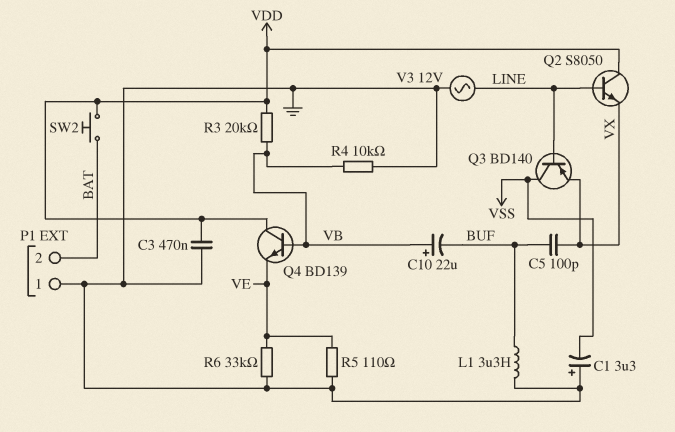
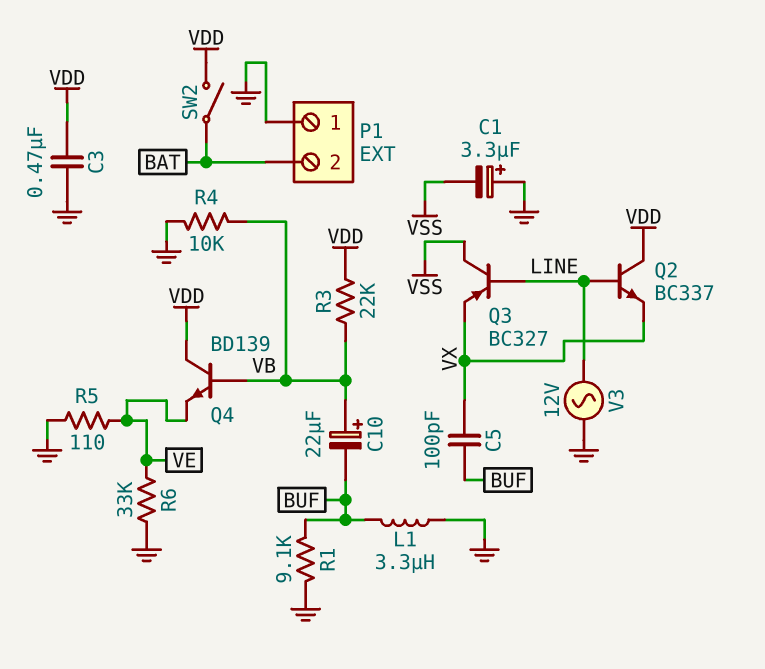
Q2: NPN S8050 (B LINE, C VDD, E VX) -> NPN BC337 (B LINE, C VDD, E VX)
Q3: PNP BD140 (B LINE, C VSS, E VX) -> PNP BC327 (B LINE, C VSS, E VX)
R1: none -> 9.1k (BUF, GND)
R3: 20k (VB, VDD) -> 22k (VB, VDD)
SW2: button (BAT, VDD) -> switch (BAT, VDD)

